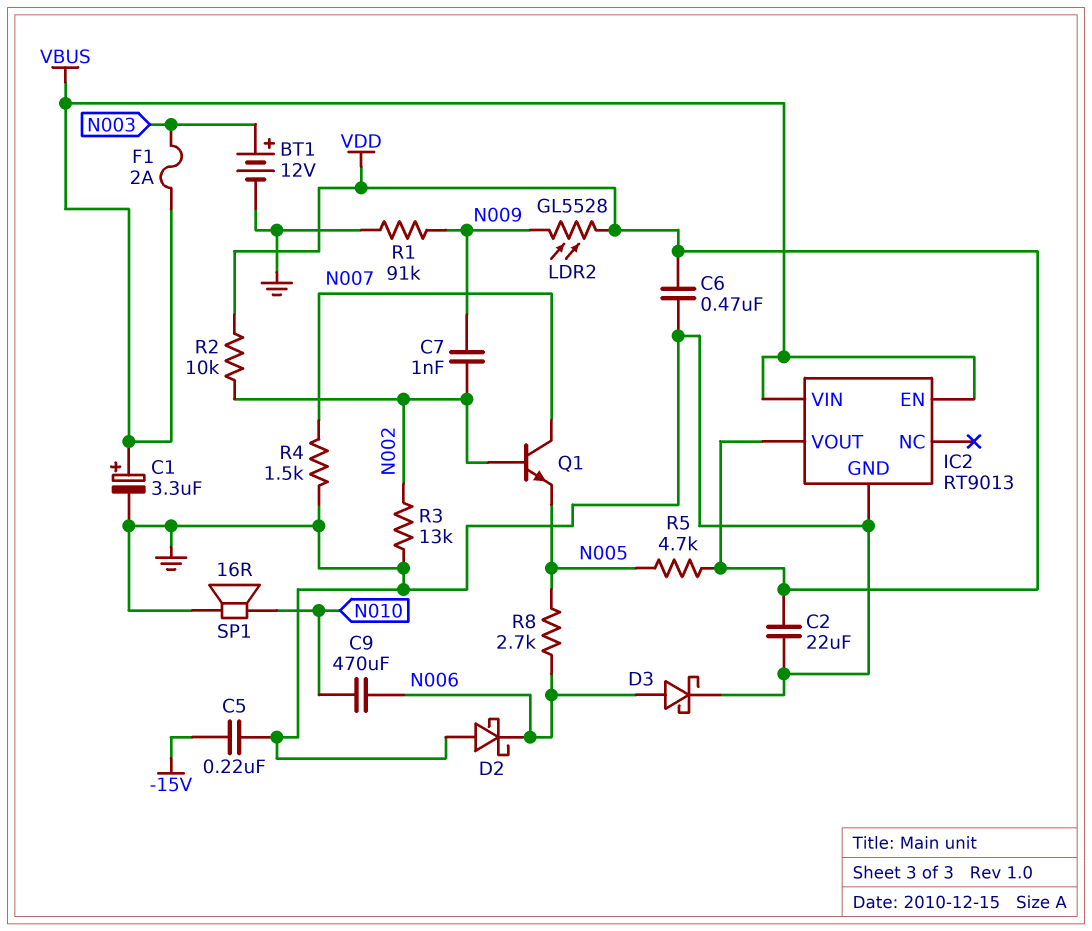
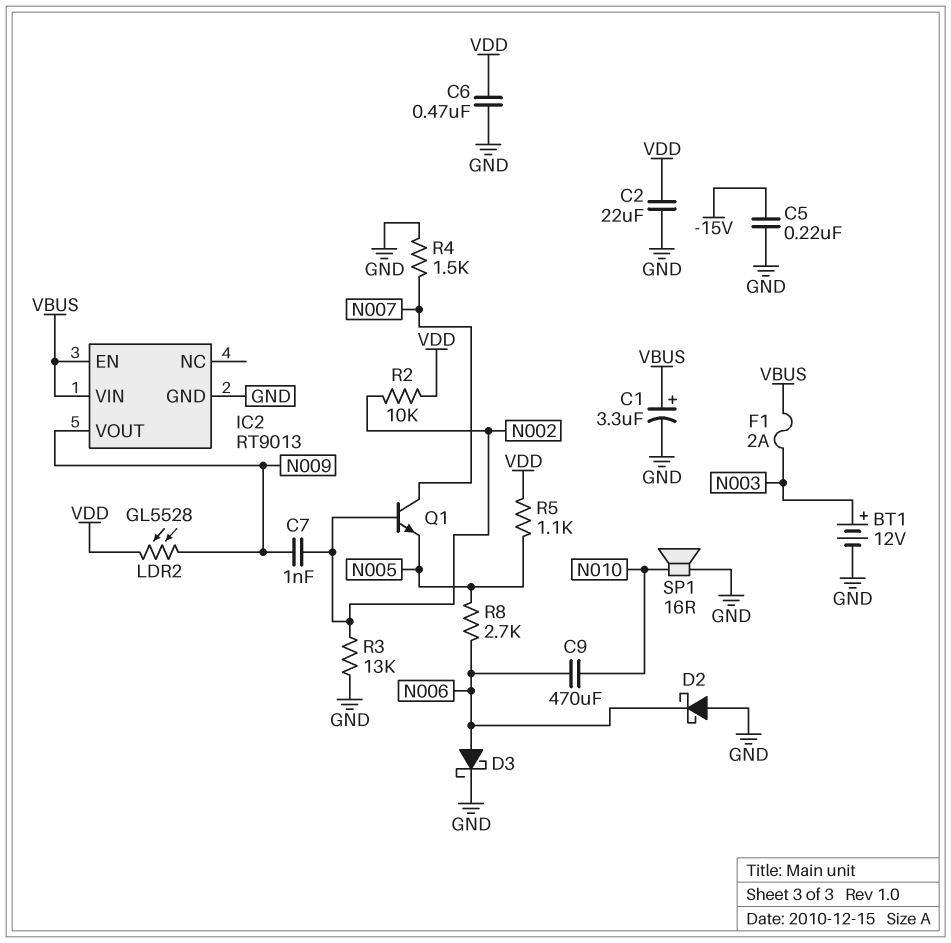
IC2 pin VOUT: VDD -> N009
R1: 91k (GND, N009) -> none
R5: 4.7k (N005, VDD) -> 1.1k (N005, VDD)

